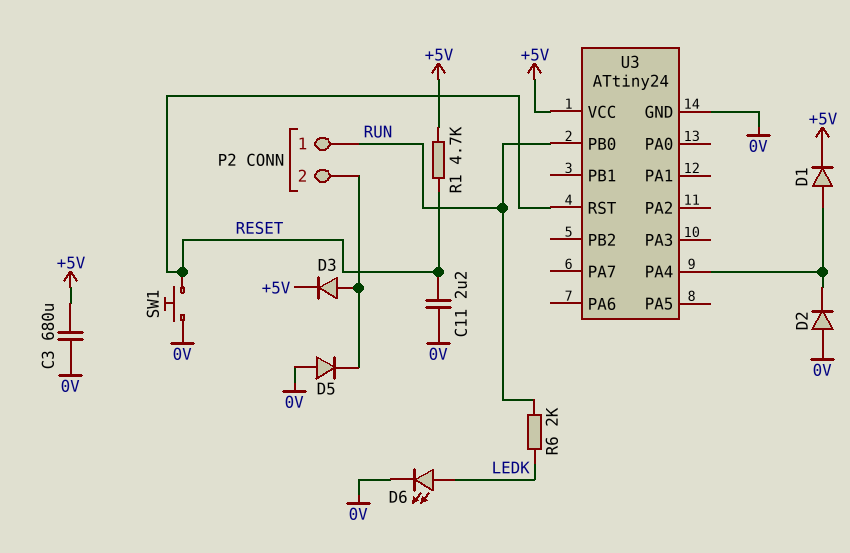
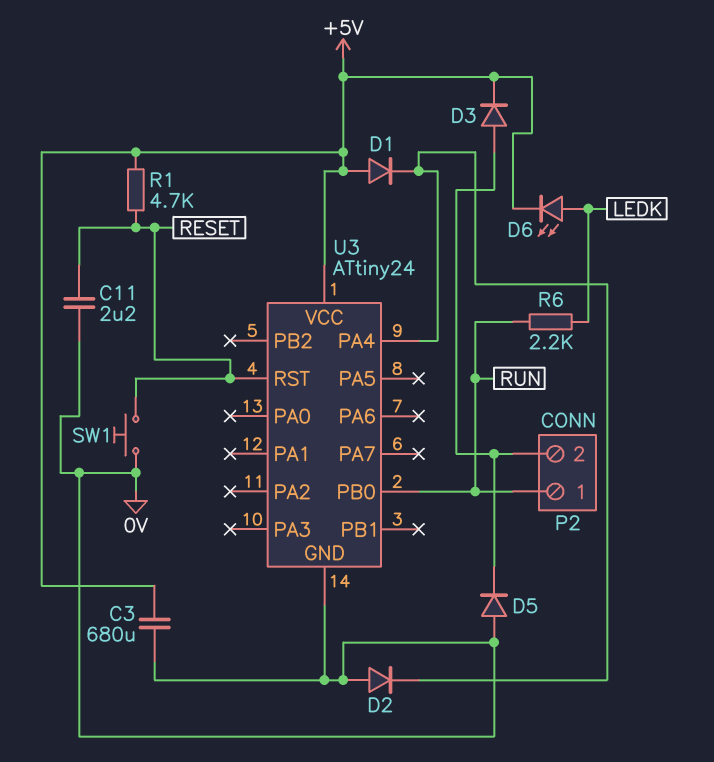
D1: diode (A U3/PA4, K +5V) -> diode (A +5V, K U3/PA4)
D6: LED (A LEDK, K 0V) -> LED (A LEDK, K +5V)
R6: 2k (LEDK, RUN) -> 2.2k (LEDK, RUN)

